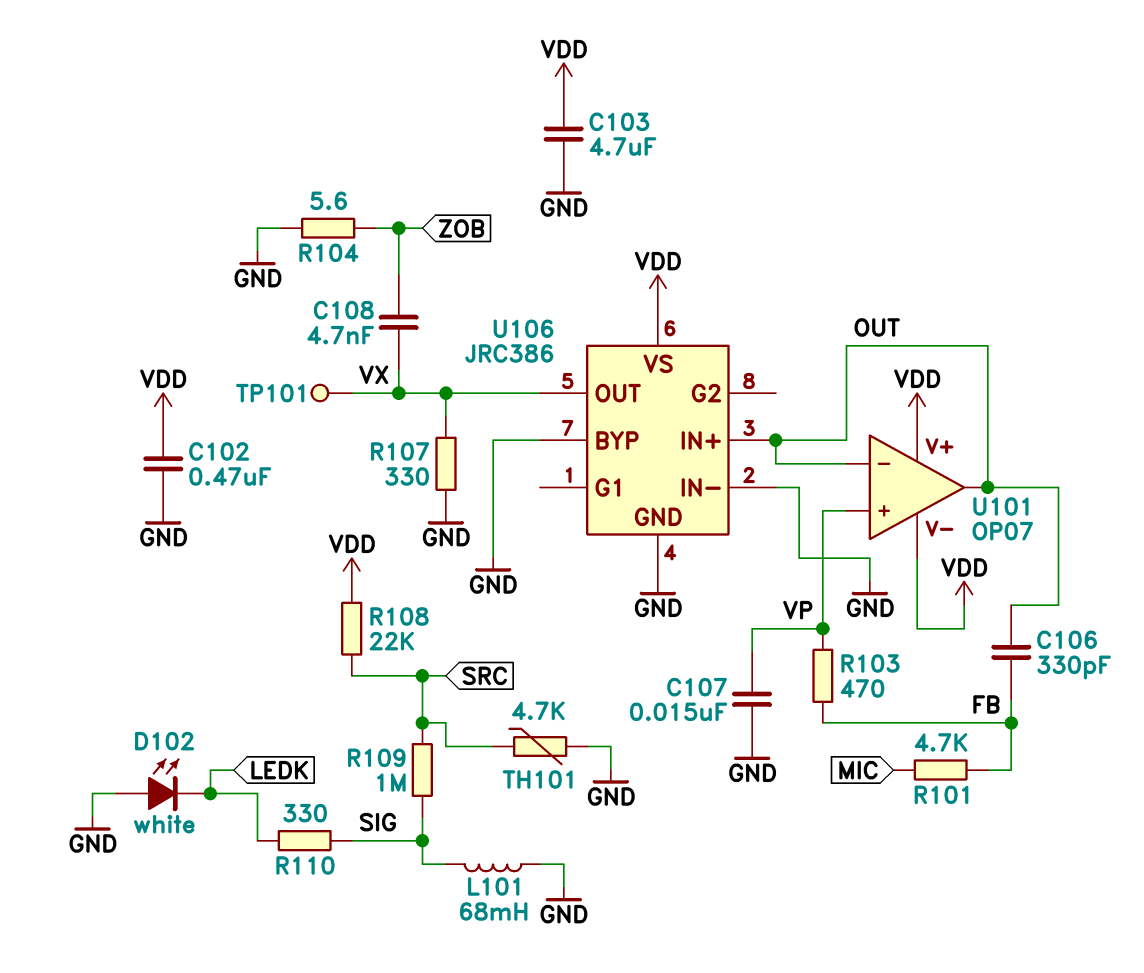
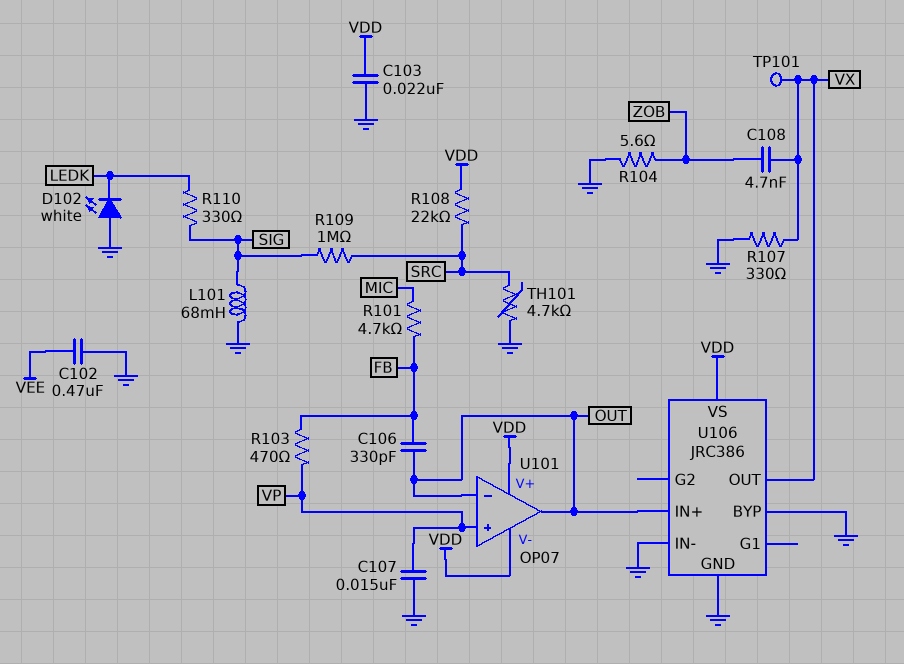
C102: 470nF (GND, VDD) -> 470nF (GND, VEE)
C103: 4.7uF (GND, VDD) -> 22nF (GND, VDD)

